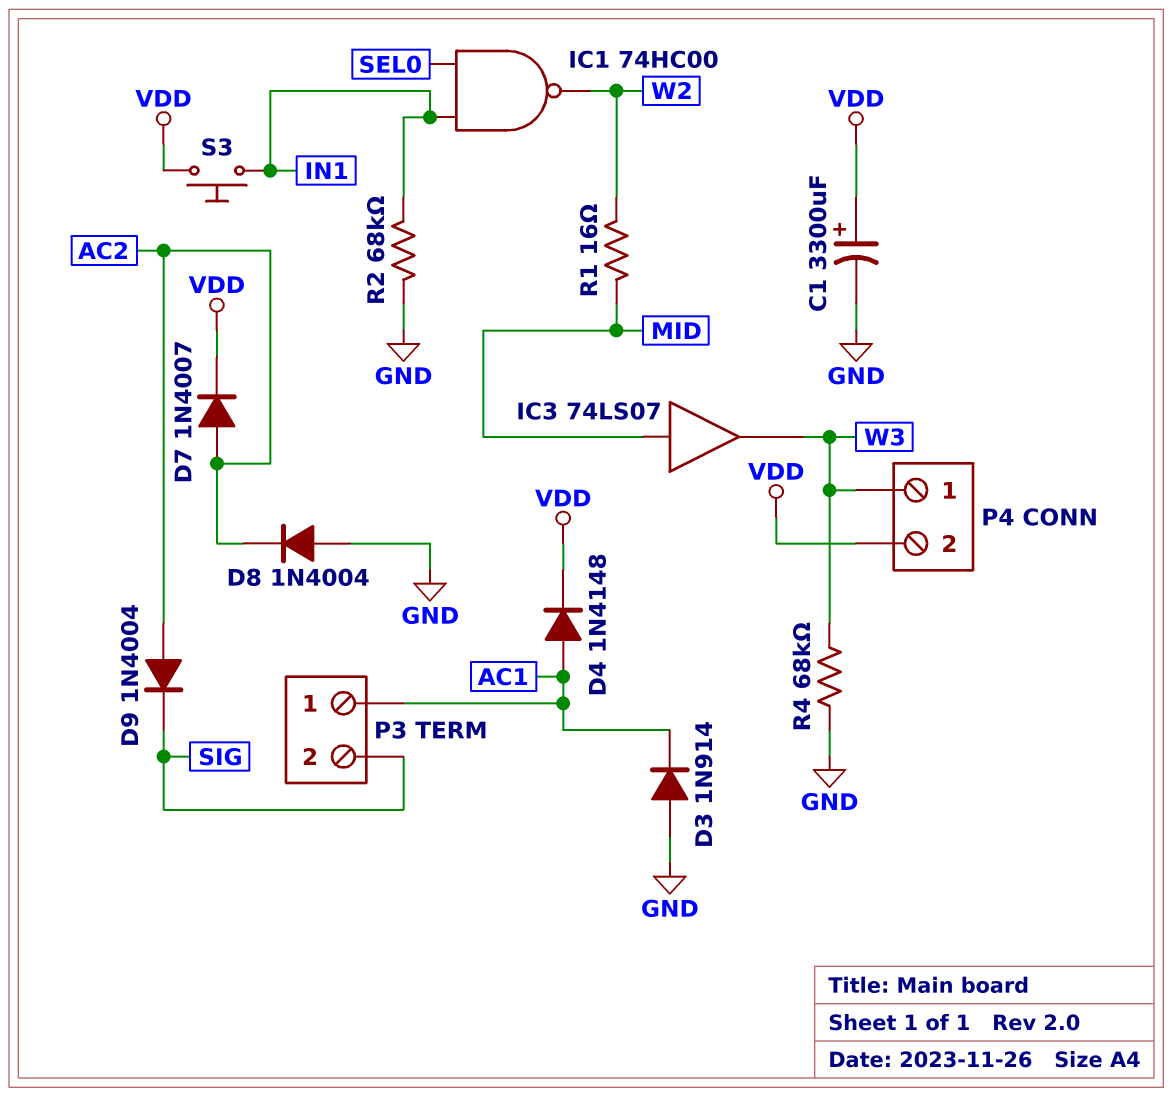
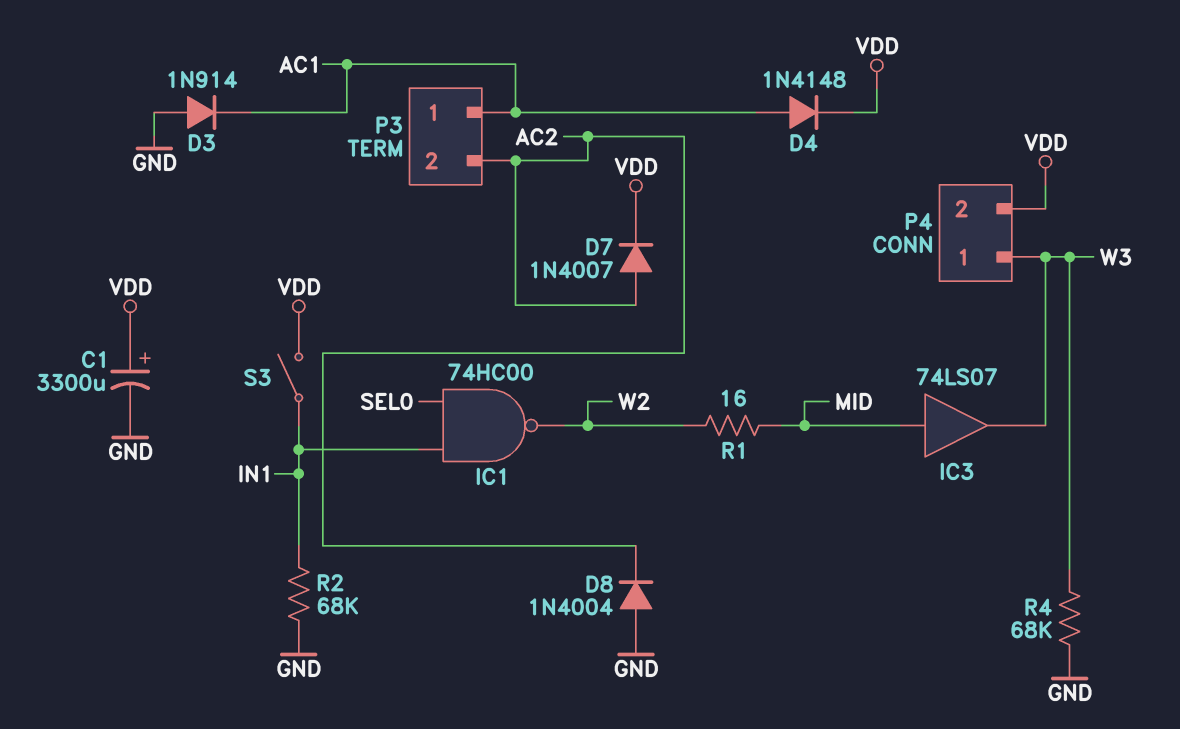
D9: diode 1N4004 (A AC2, K SIG) -> none
P3 pin 2: SIG -> AC2
S3: button (IN1, VDD) -> switch (IN1, VDD)

